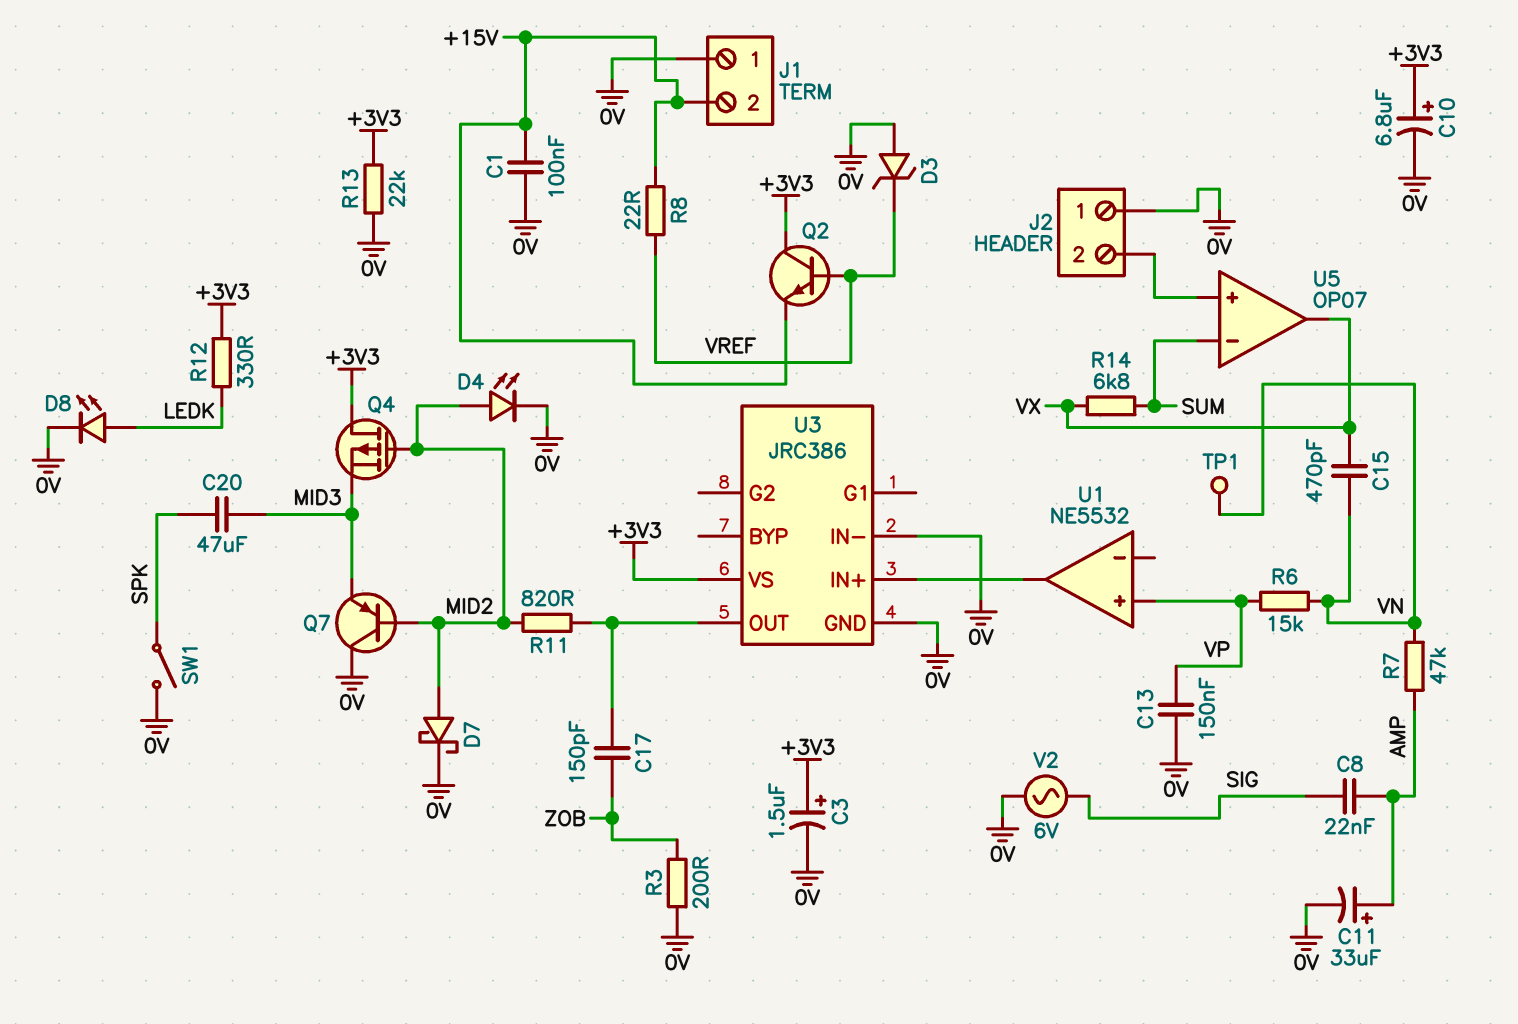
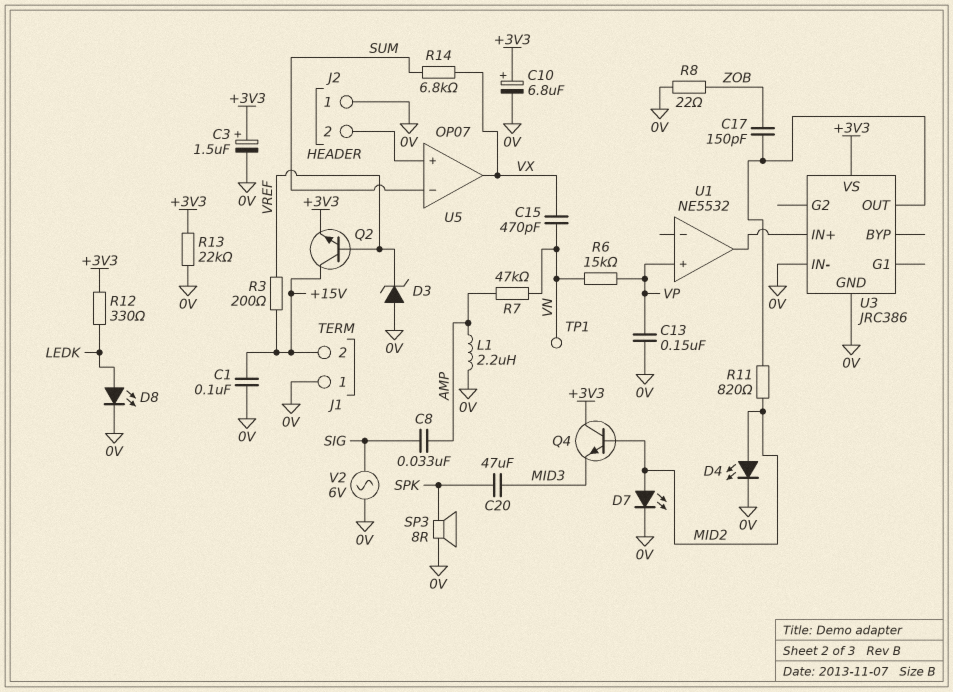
C8: 22nF (AMP, SIG) -> 33nF (AMP, SIG)
C11: 33uF (plus AMP, minus 0V) -> none
D7: schottky (A MID2, K 0V) -> LED (A MID2, K 0V)
L1: none -> 2.2uH (0V, AMP)
Q2: NPN (B VREF, C +3V3, E +15V) -> NPN (B VREF, C +15V, E +3V3)
Q4: PMOS (G MID2, D +3V3, S MID3) -> NPN (B MID2, C +3V3, E MID3)
Q7: PNP (B MID2, C 0V, E MID3) -> none
R3: 200 (0V, ZOB) -> 200 (+15V, VREF)
R8: 22 (+15V, VREF) -> 22 (0V, ZOB)
SP3: none -> speaker 8R (0V, SPK)
SW1: switch (0V, SPK) -> none

